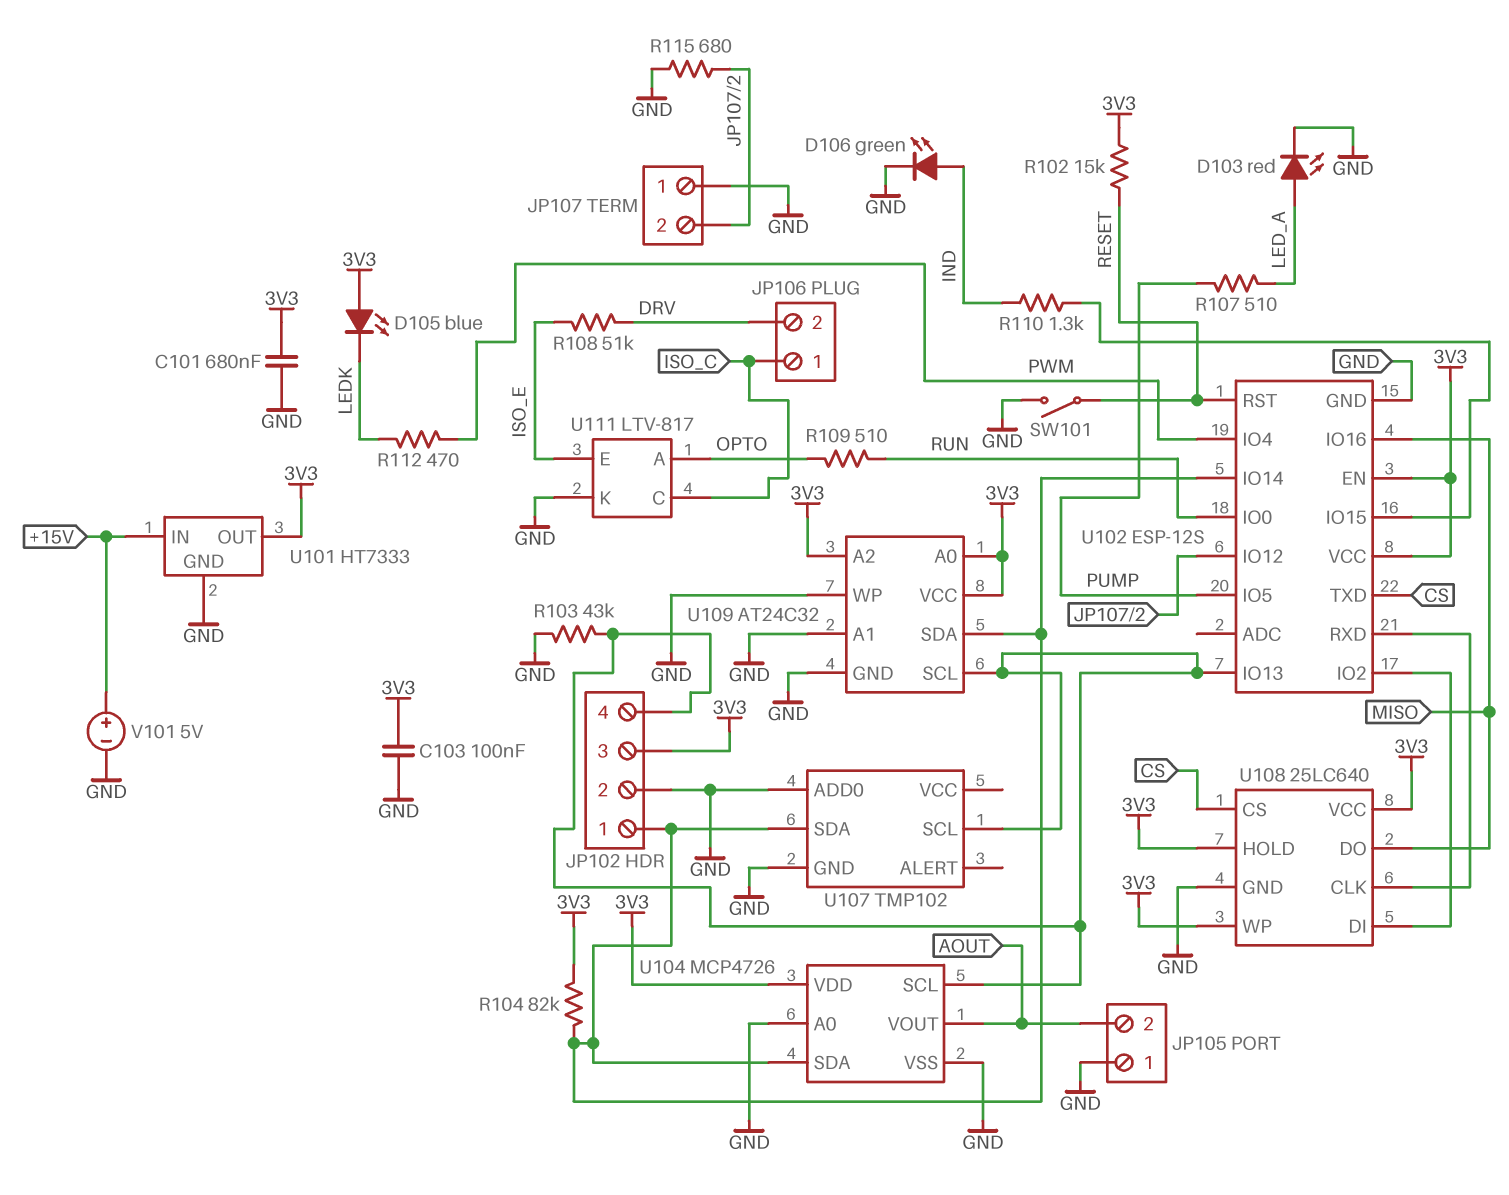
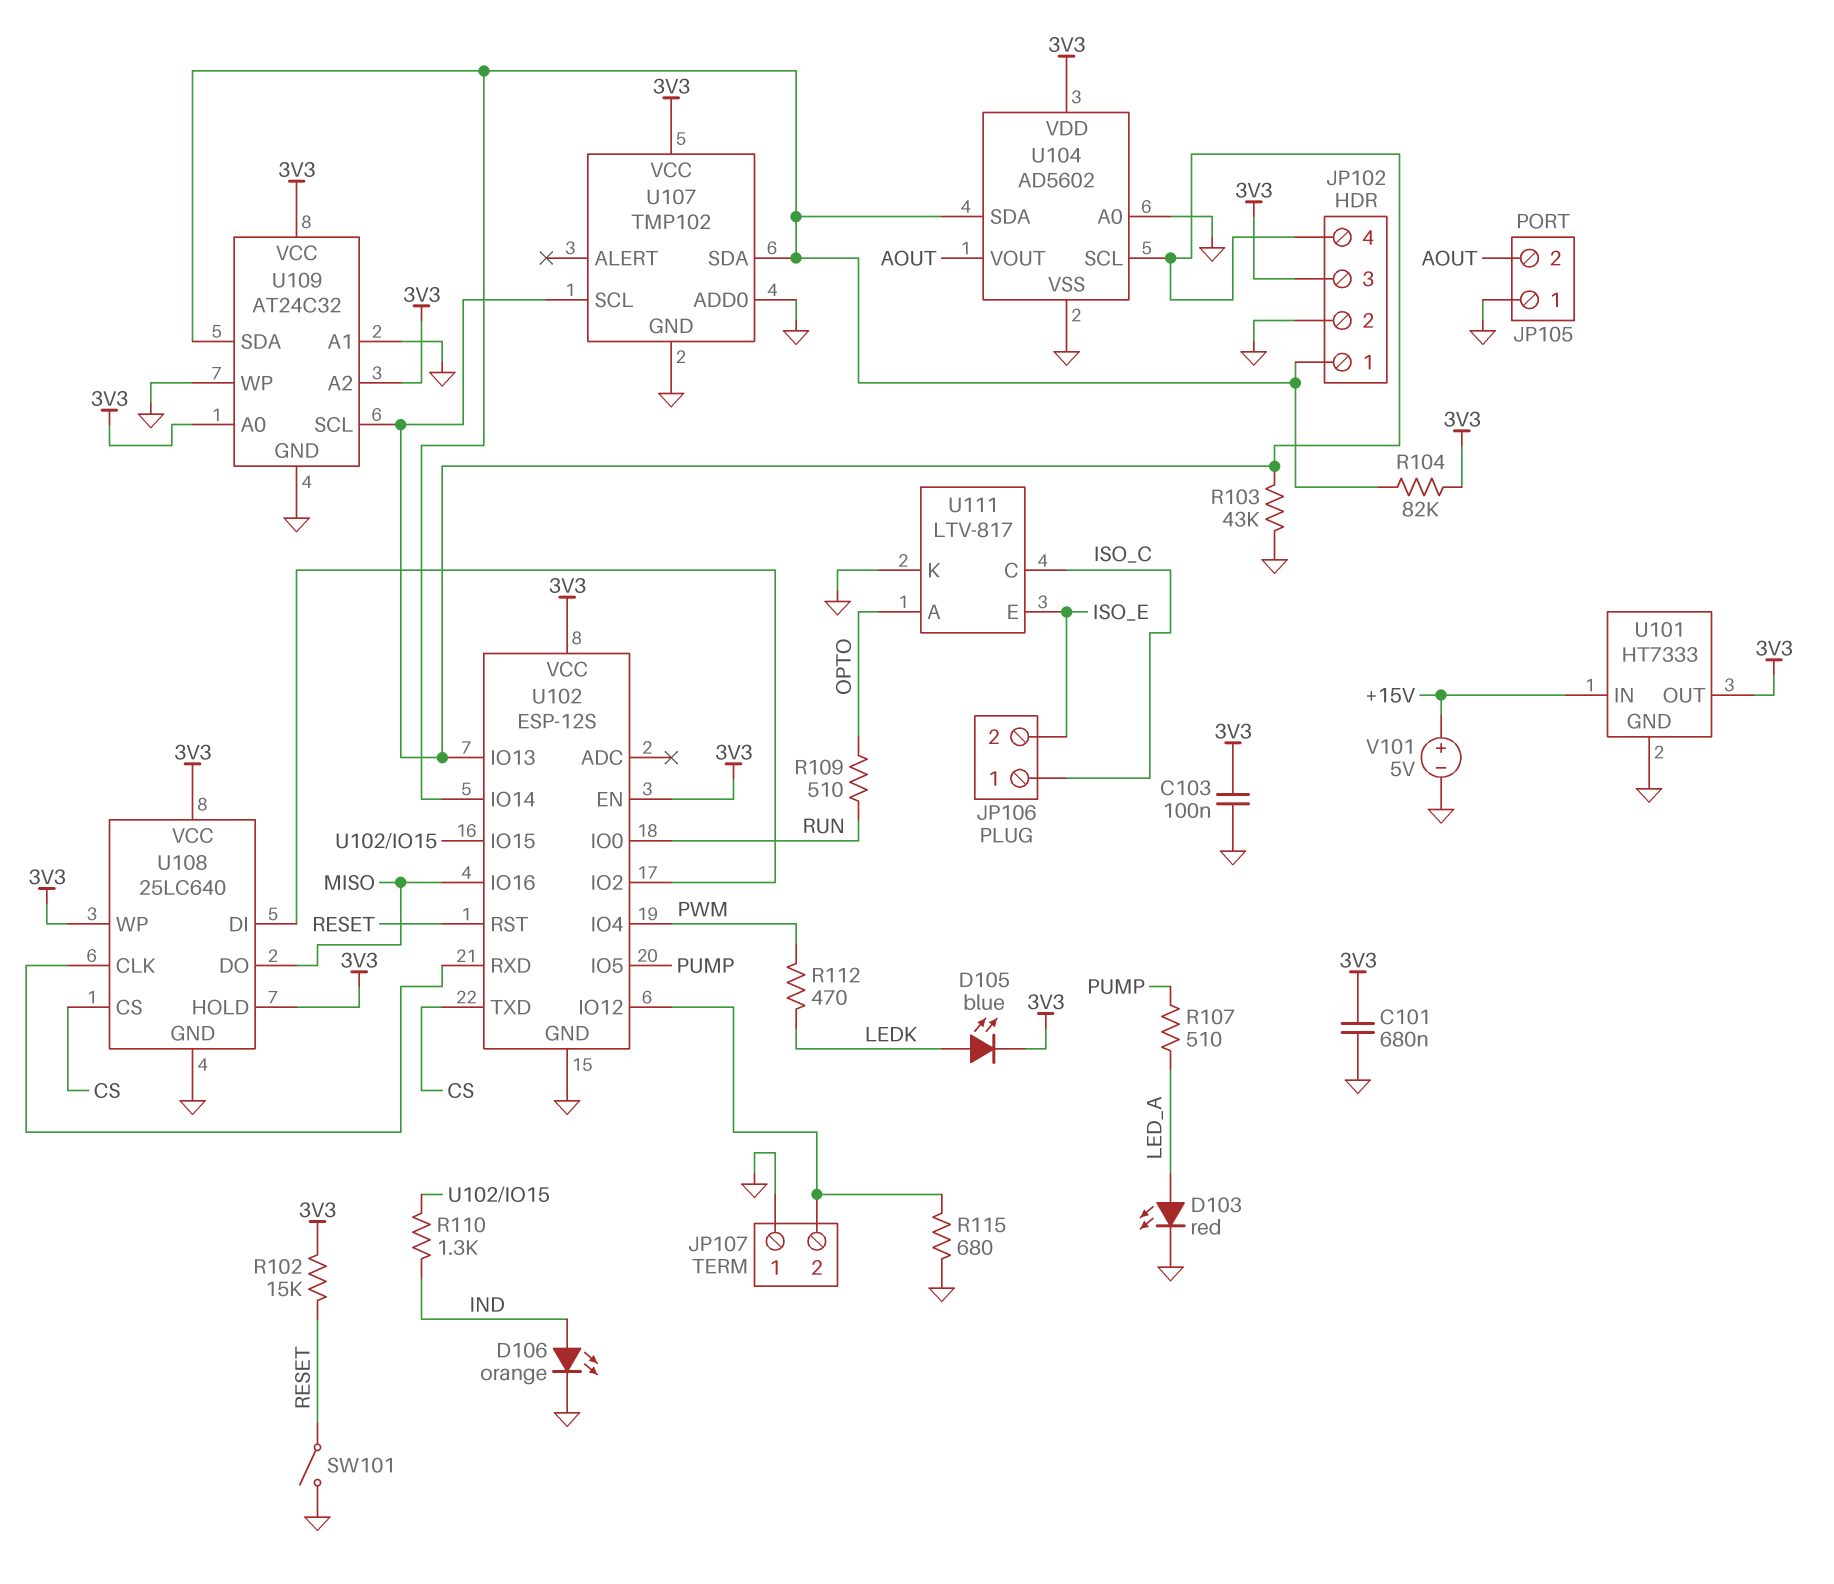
D105: LED blue (A 3V3, K LEDK) -> LED blue (A LEDK, K 3V3)
D106: LED green (A IND, K GND) -> LED orange (A IND, K GND)
JP106 pin 2: DRV -> ISO_E
R108: 51k (DRV, ISO_E) -> none
U104: MCP4726 -> AD5602
U107 pin VCC: none -> 3V3

